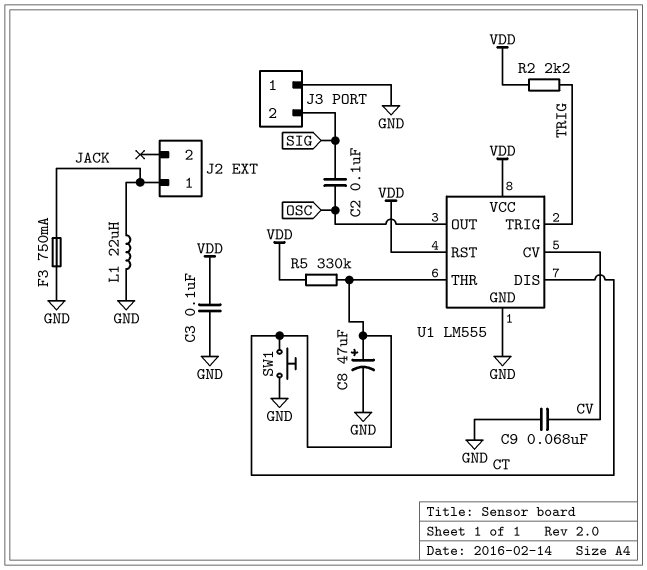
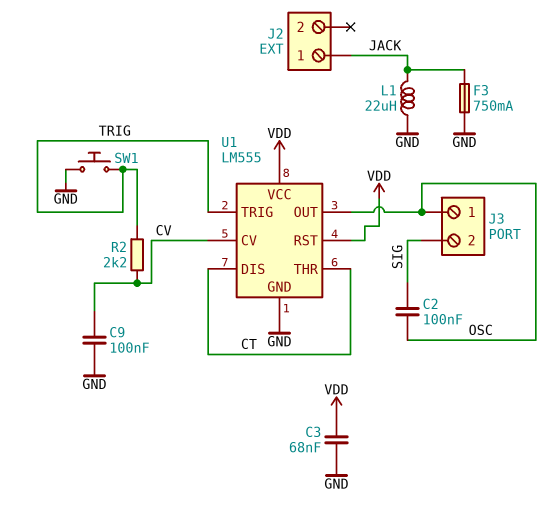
C3: 100nF (GND, VDD) -> 68nF (GND, VDD)
C8: 47uF (plus CT, minus GND) -> none
C9: 68nF (CV, GND) -> 100nF (CV, GND)
J3 pin 1: GND -> OSC
R2: 2.2k (TRIG, VDD) -> 2.2k (CV, TRIG)
R5: 330k (CT, VDD) -> none
SW1: button (CT, GND) -> button (GND, TRIG)

